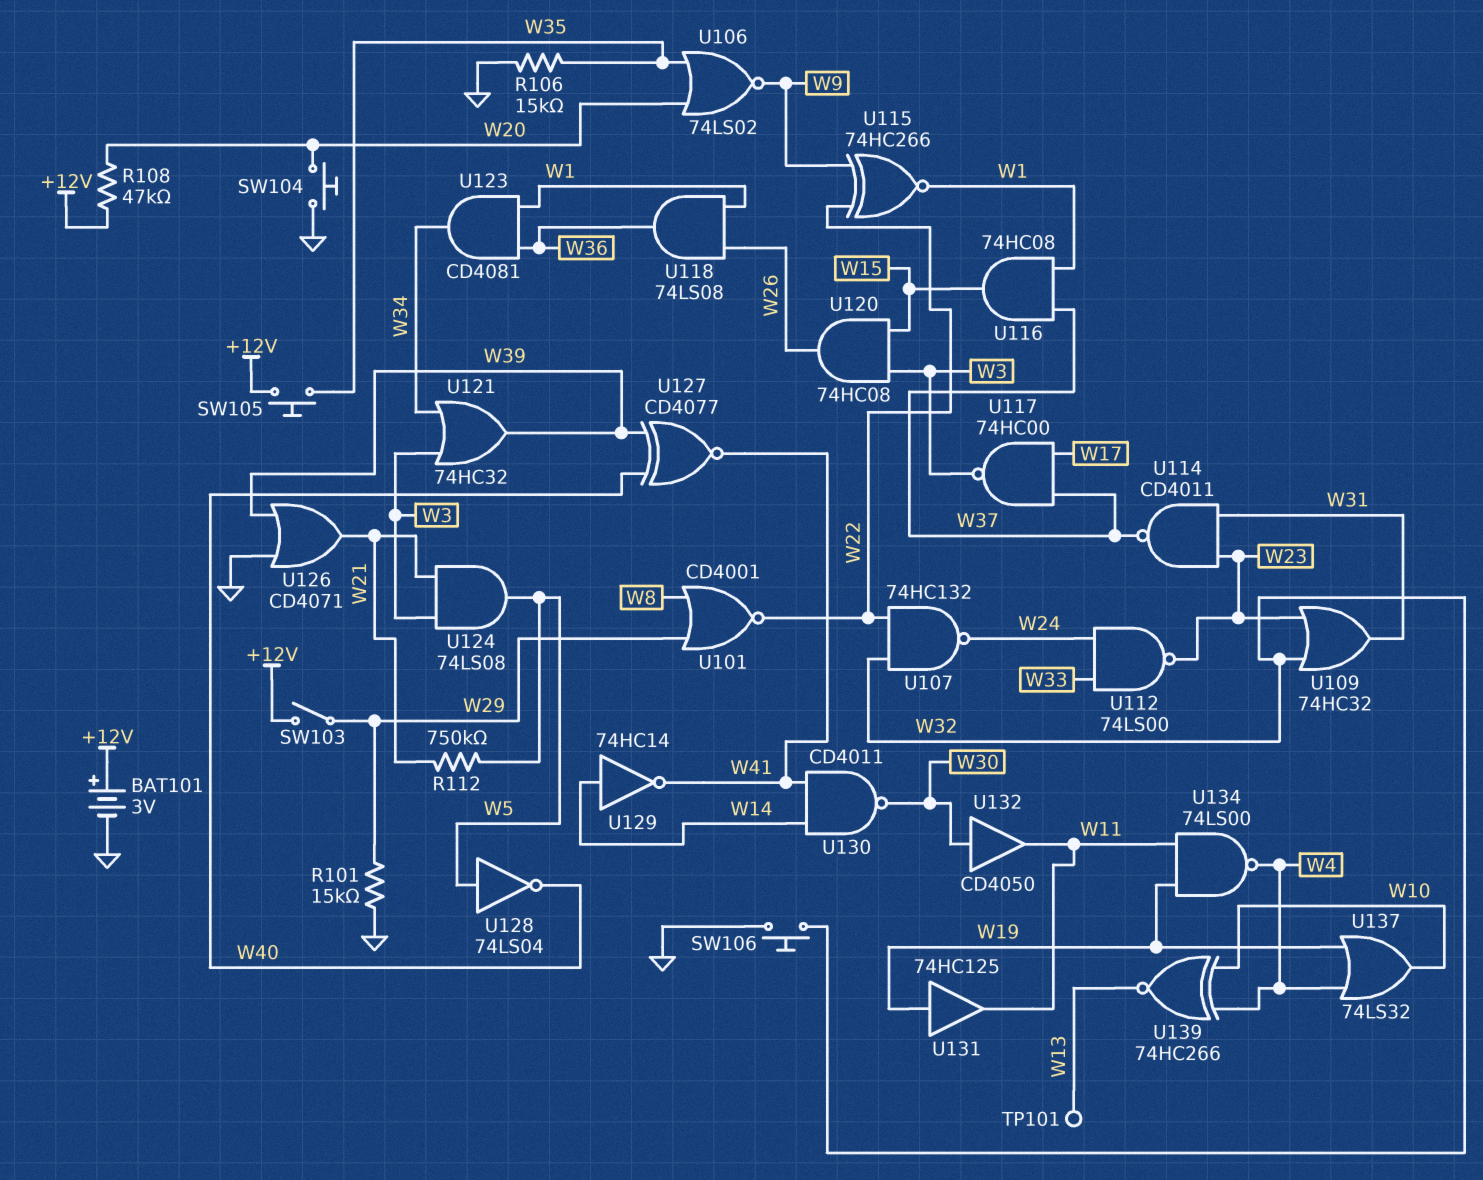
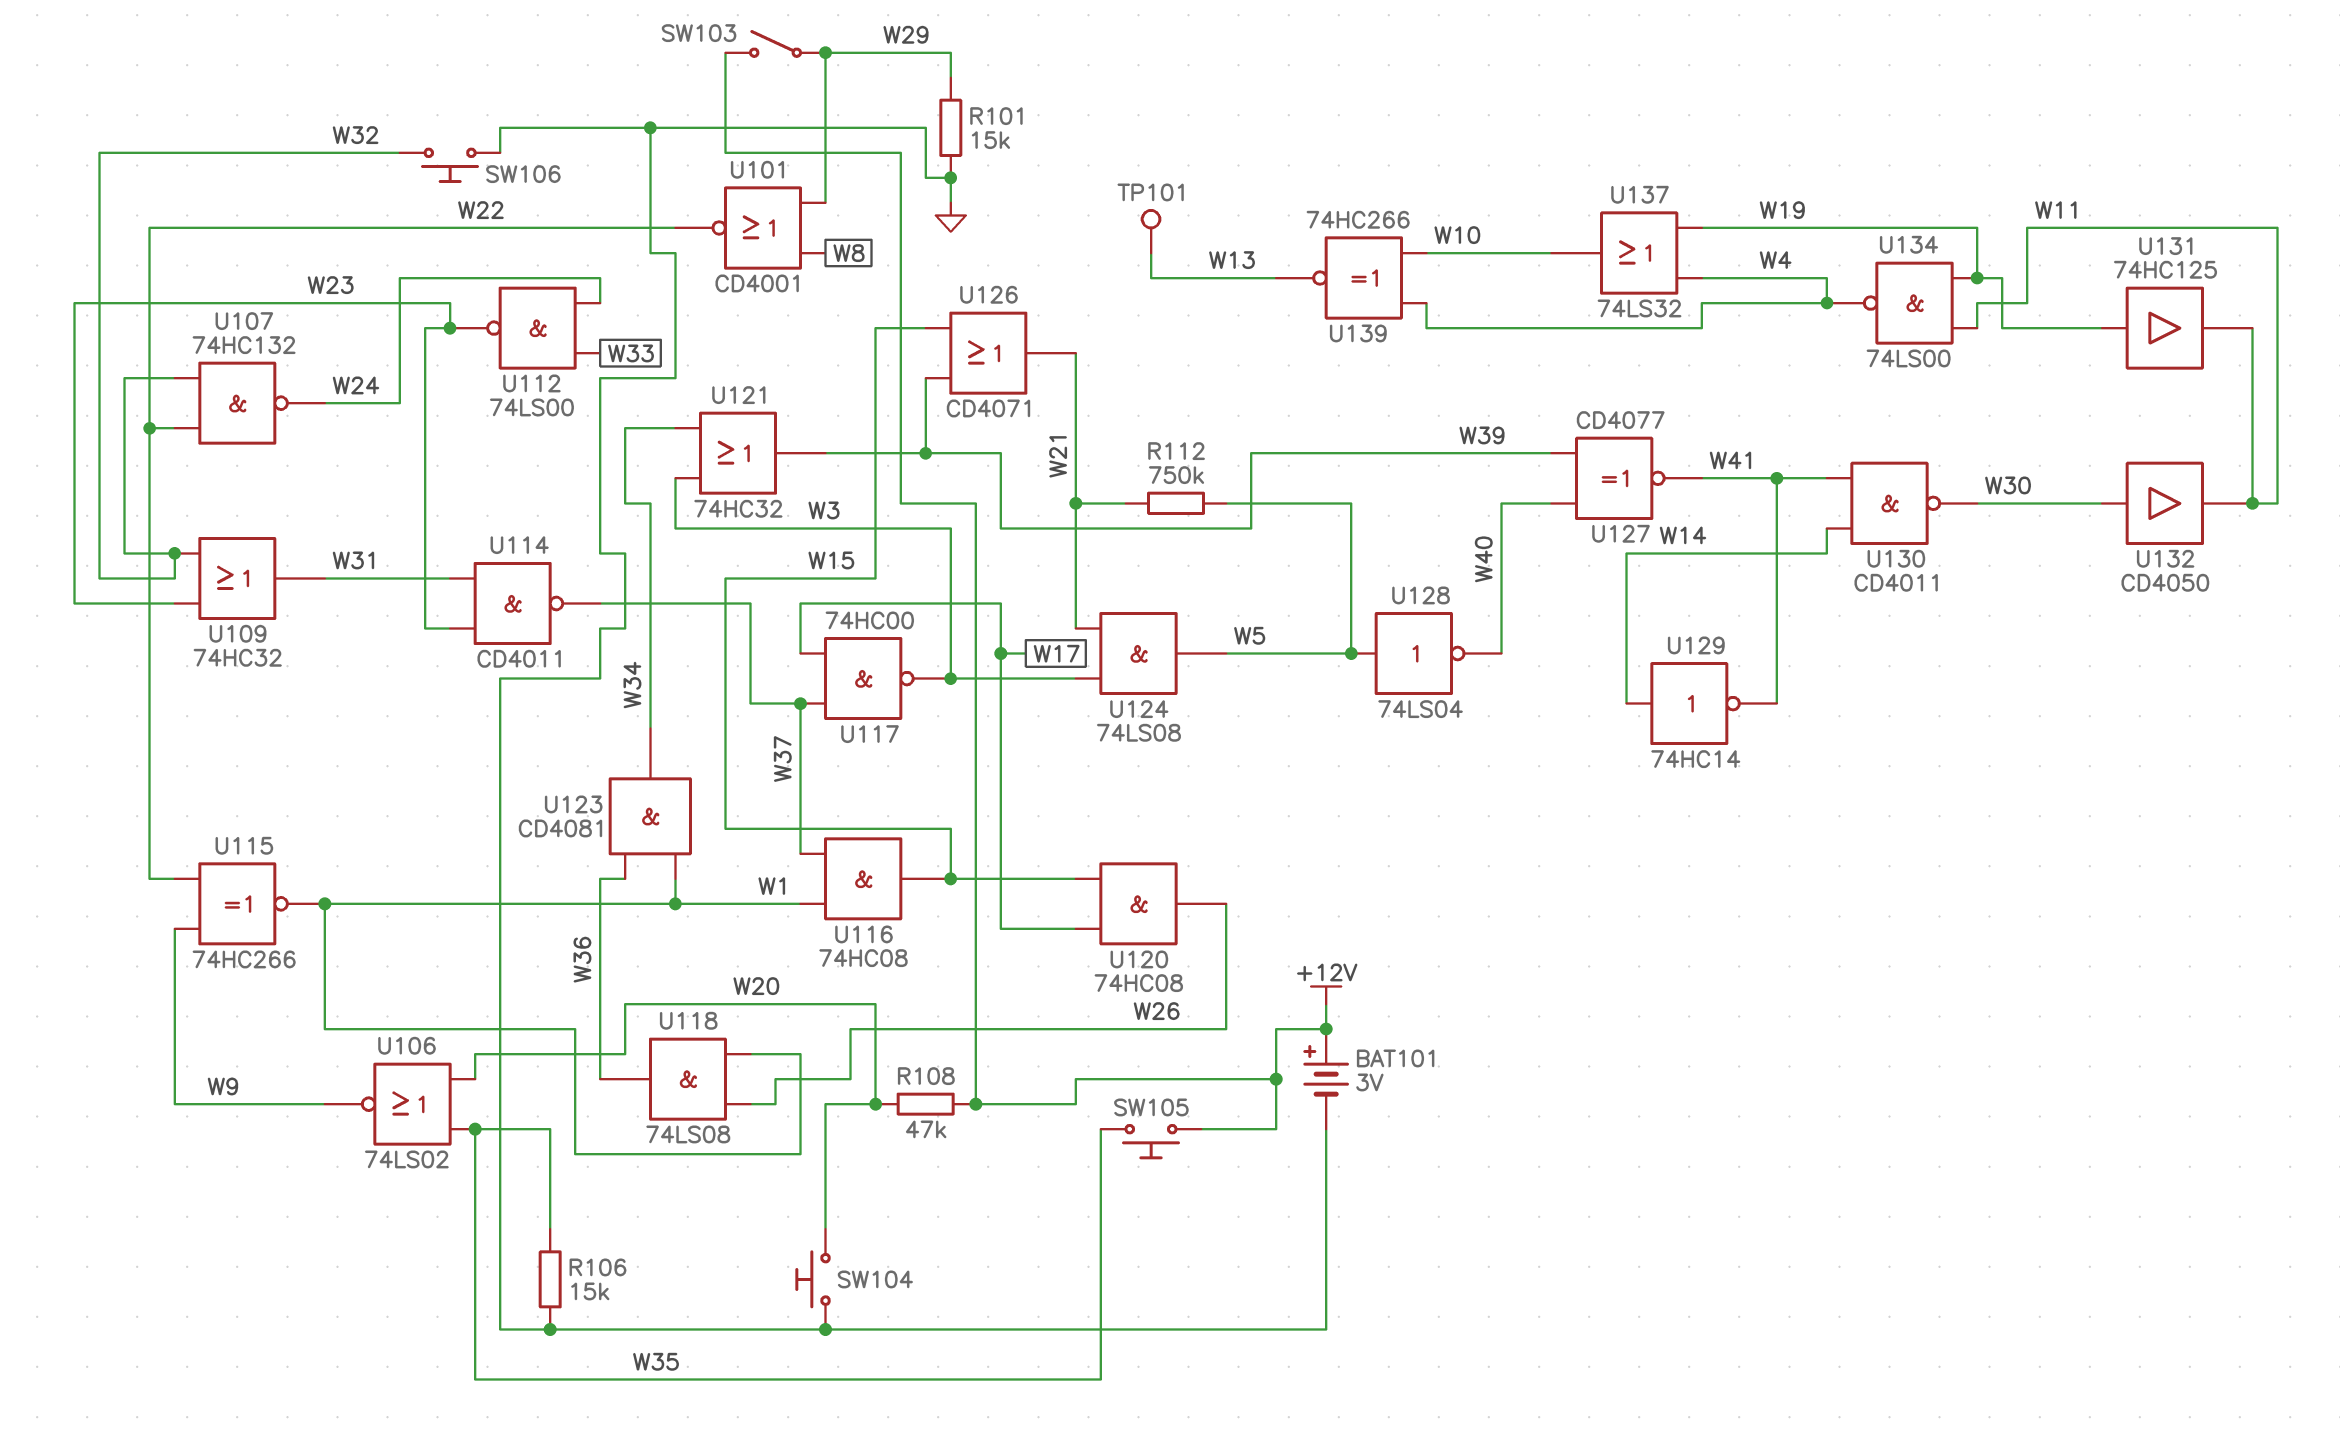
U120: AND 74HC08 (in W3, in W15, out W26) -> AND 74HC08 (in W15, in W17, out W26)
U126: OR CD4071 (in GND, in W39, out W21) -> OR CD4071 (in W15, in W39, out W21)

